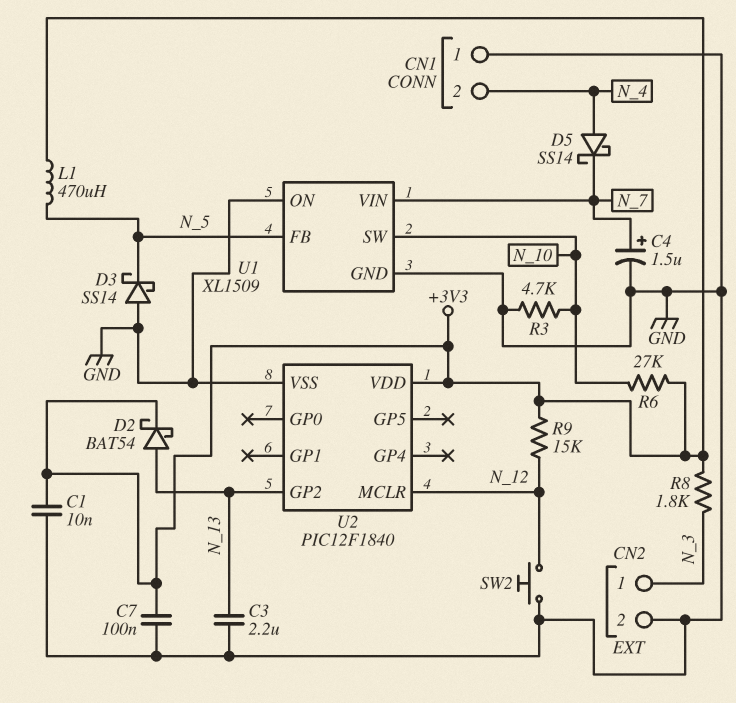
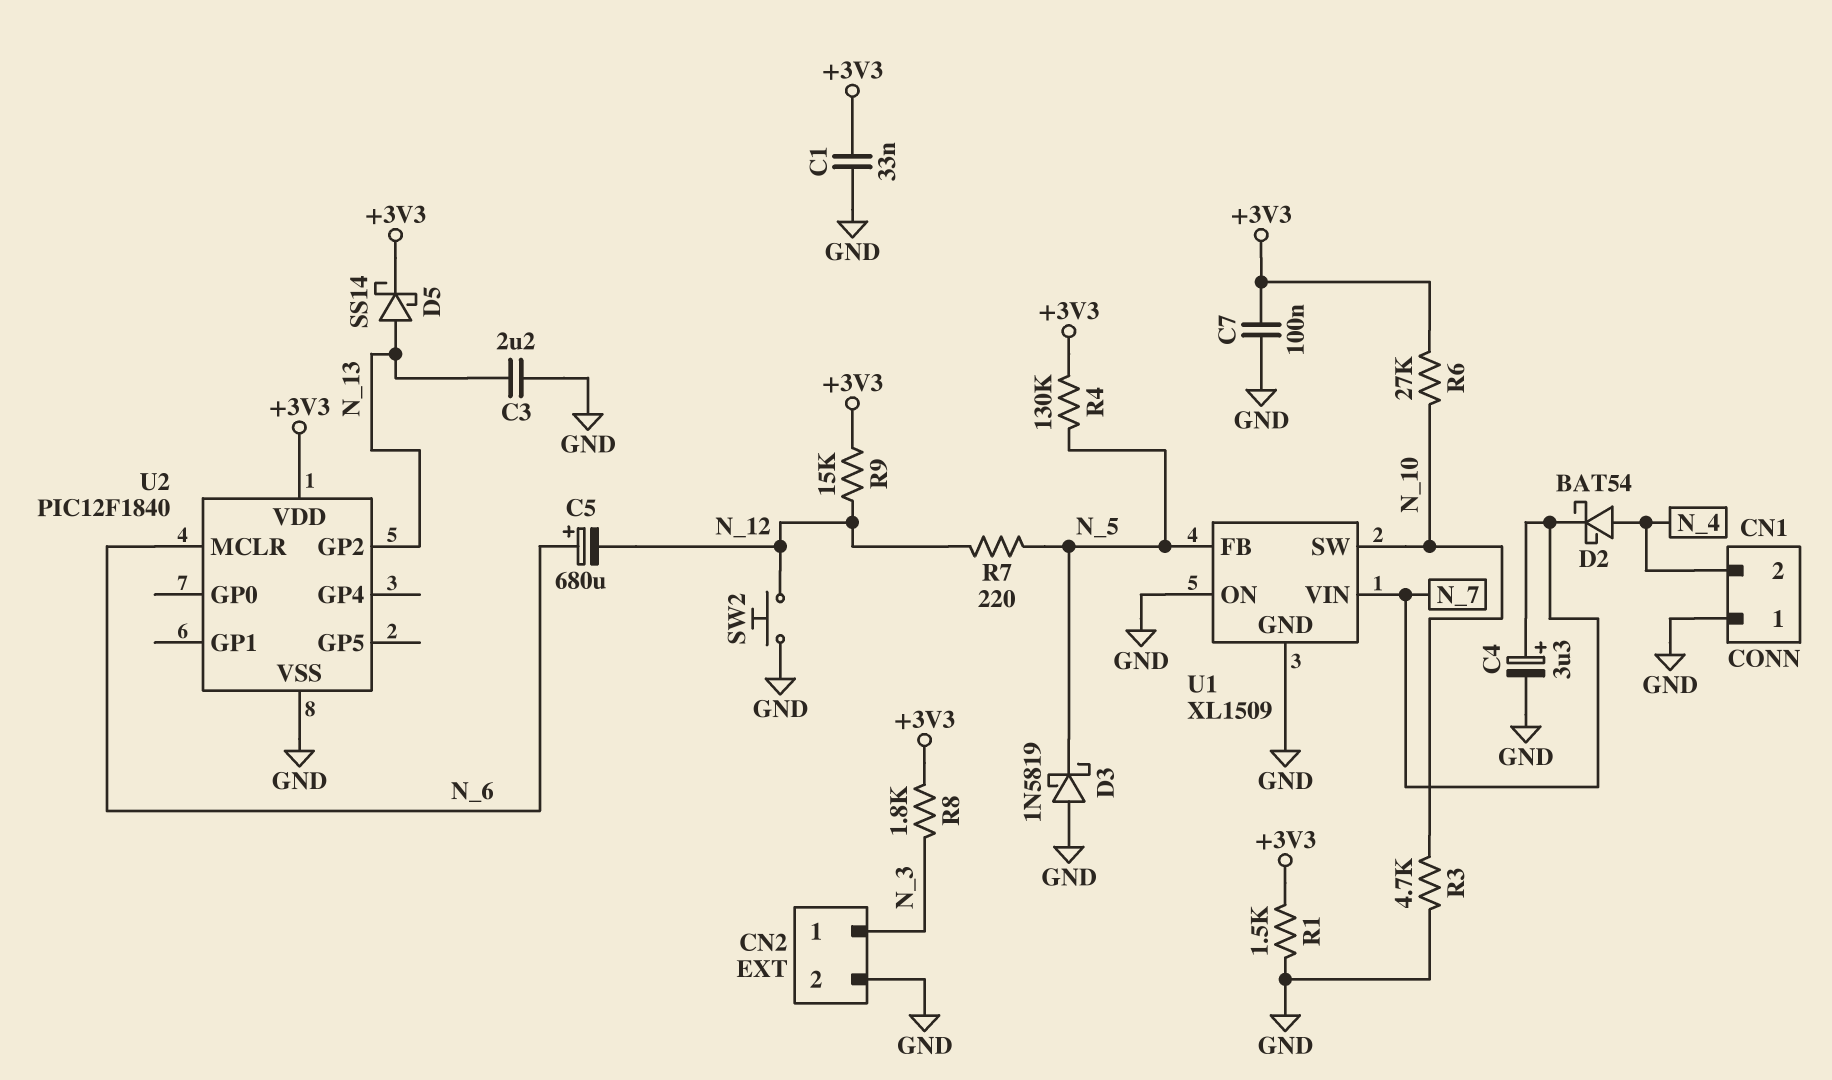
C1: 10nF (+3V3, GND) -> 33nF (+3V3, GND)
C4: 1.5uF (plus N_7, minus GND) -> 3.3uF (plus N_7, minus GND)
C5: none -> 680uF (plus N_6, minus N_12)
D2: schottky BAT54 (A N_13, K +3V3) -> schottky BAT54 (A N_4, K N_7)
D3: schottky SS14 (A GND, K N_5) -> schottky 1N5819 (A GND, K N_5)
D5: schottky SS14 (A N_4, K N_7) -> schottky SS14 (A N_13, K +3V3)
L1: 470uH (+3V3, N_5) -> none
R1: none -> 1.5k (+3V3, GND)
R4: none -> 130k (+3V3, N_5)
R7: none -> 220 (N_5, N_12)
U2 pin MCLR: N_12 -> N_6

